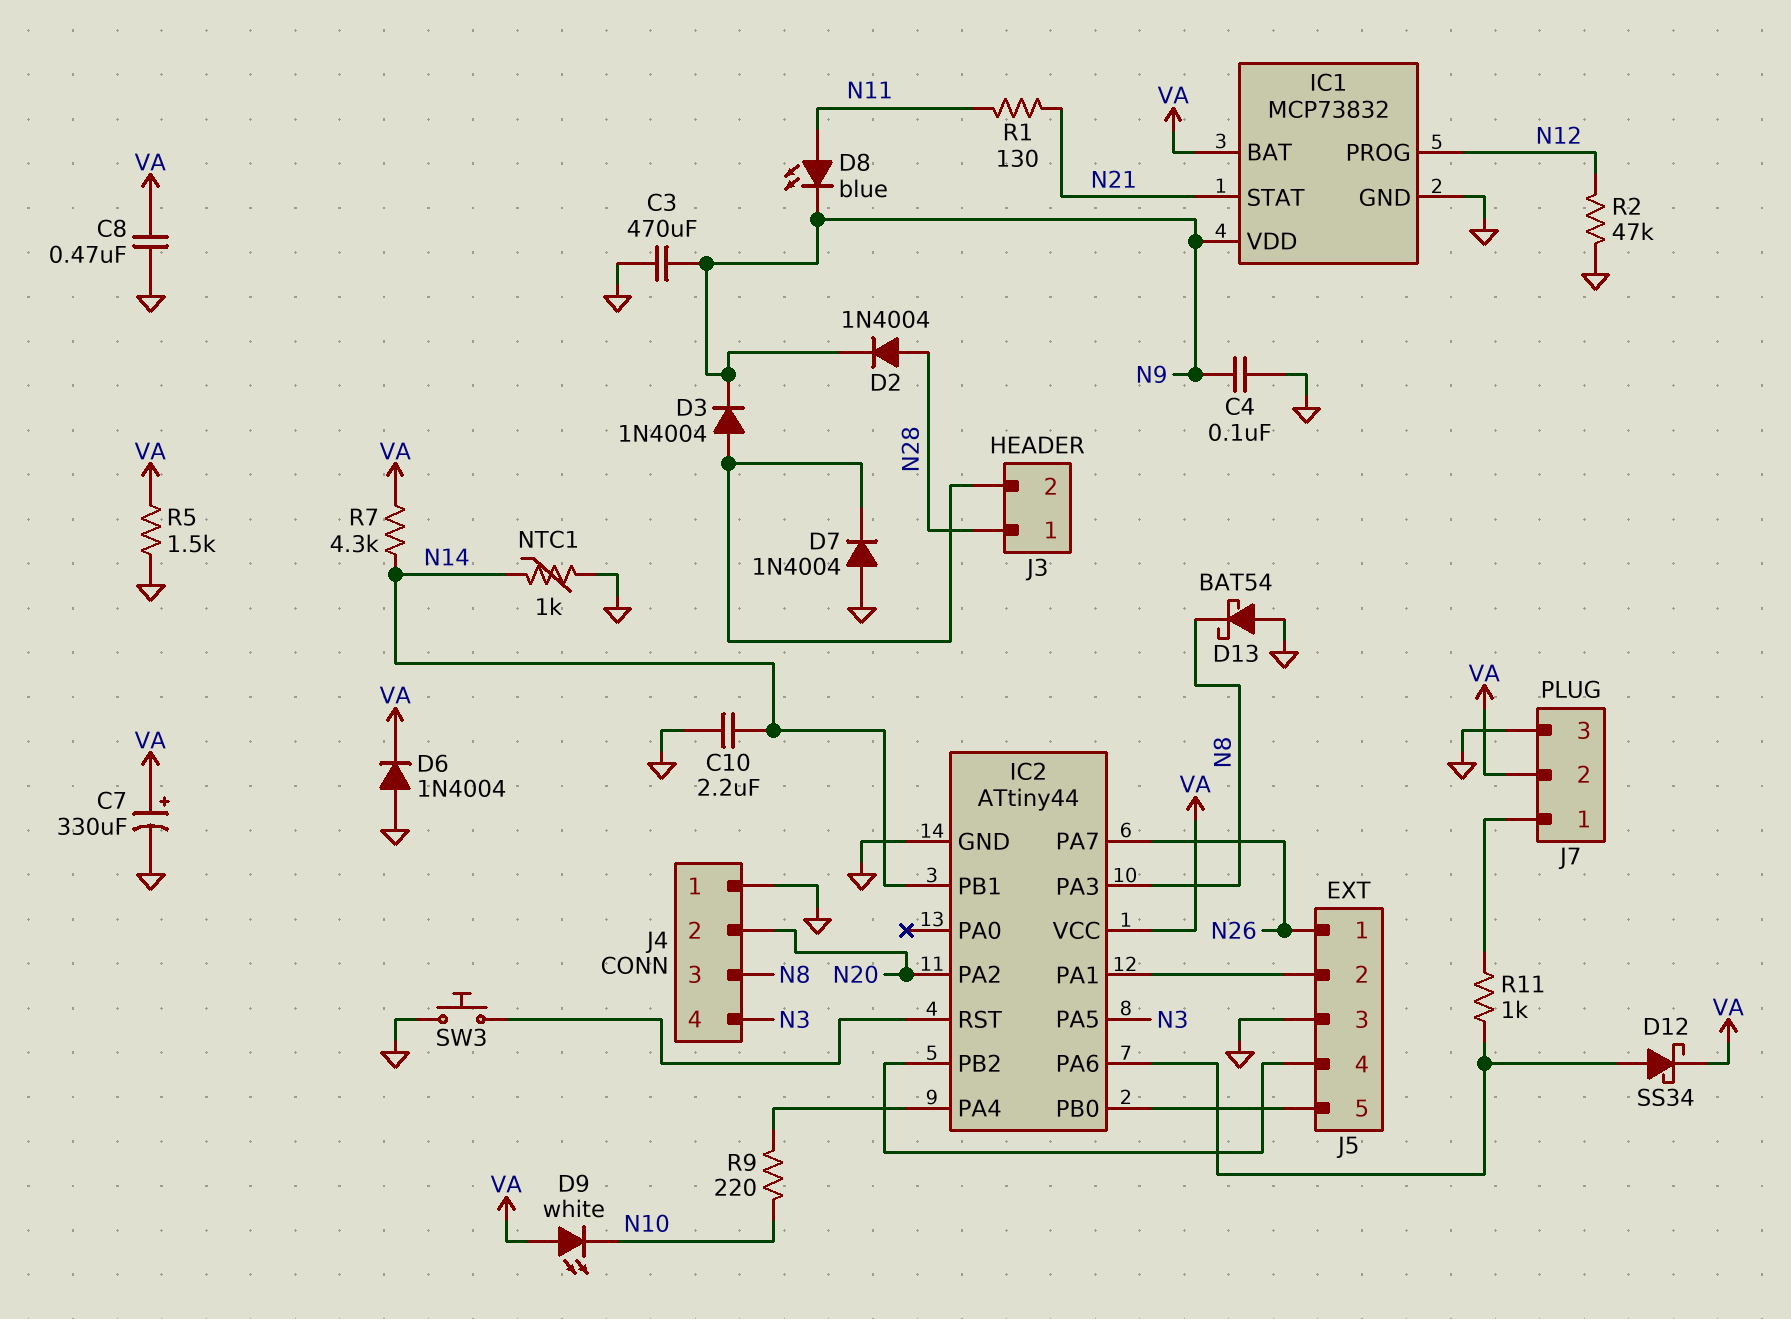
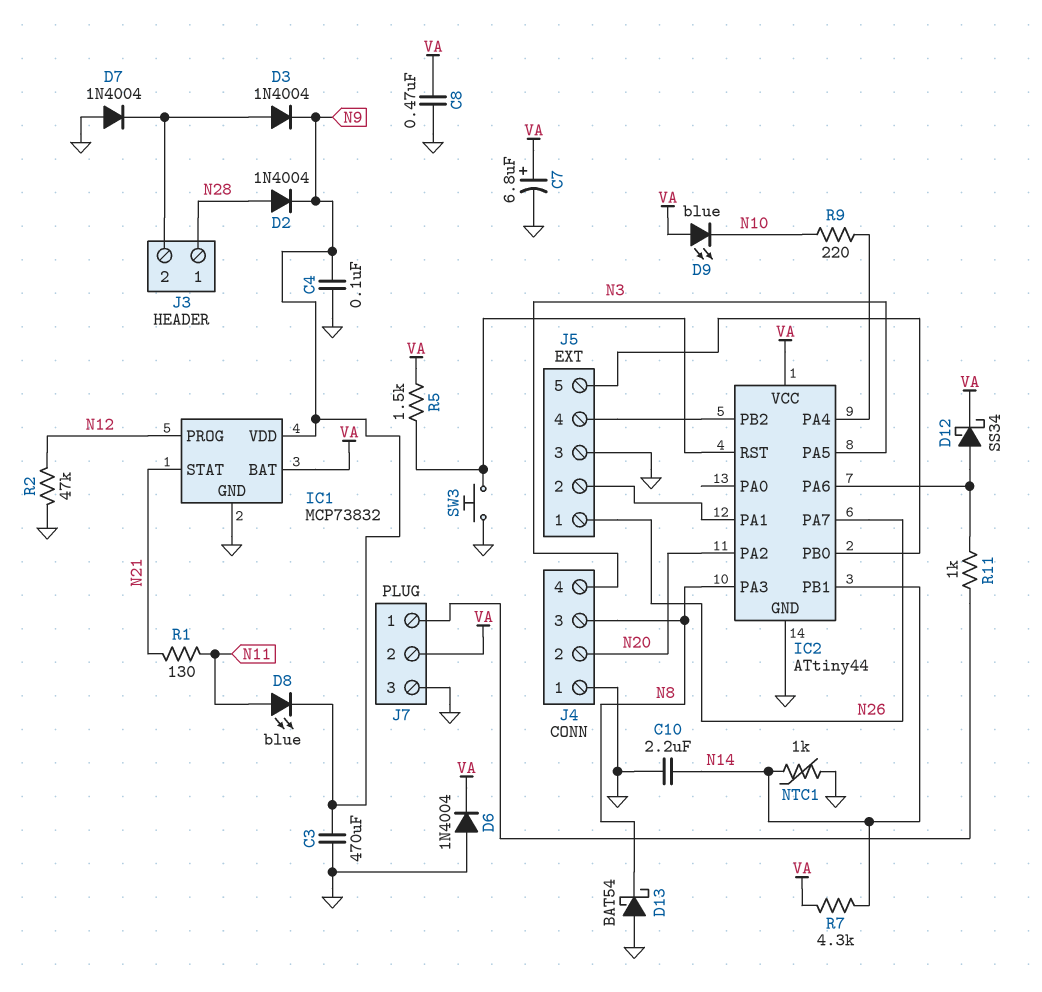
C7: 330uF (plus VA, minus GND) -> 6.8uF (plus VA, minus GND)
D9: LED white (A VA, K N10) -> LED blue (A VA, K N10)
R5: 1.5k (GND, VA) -> 1.5k (IC2/RST, VA)

